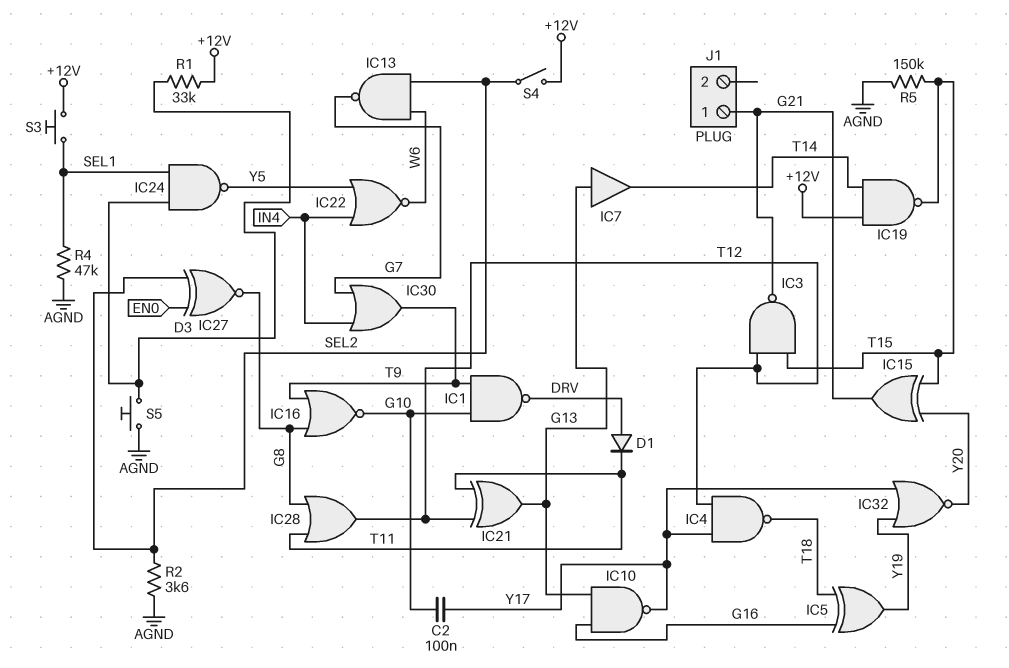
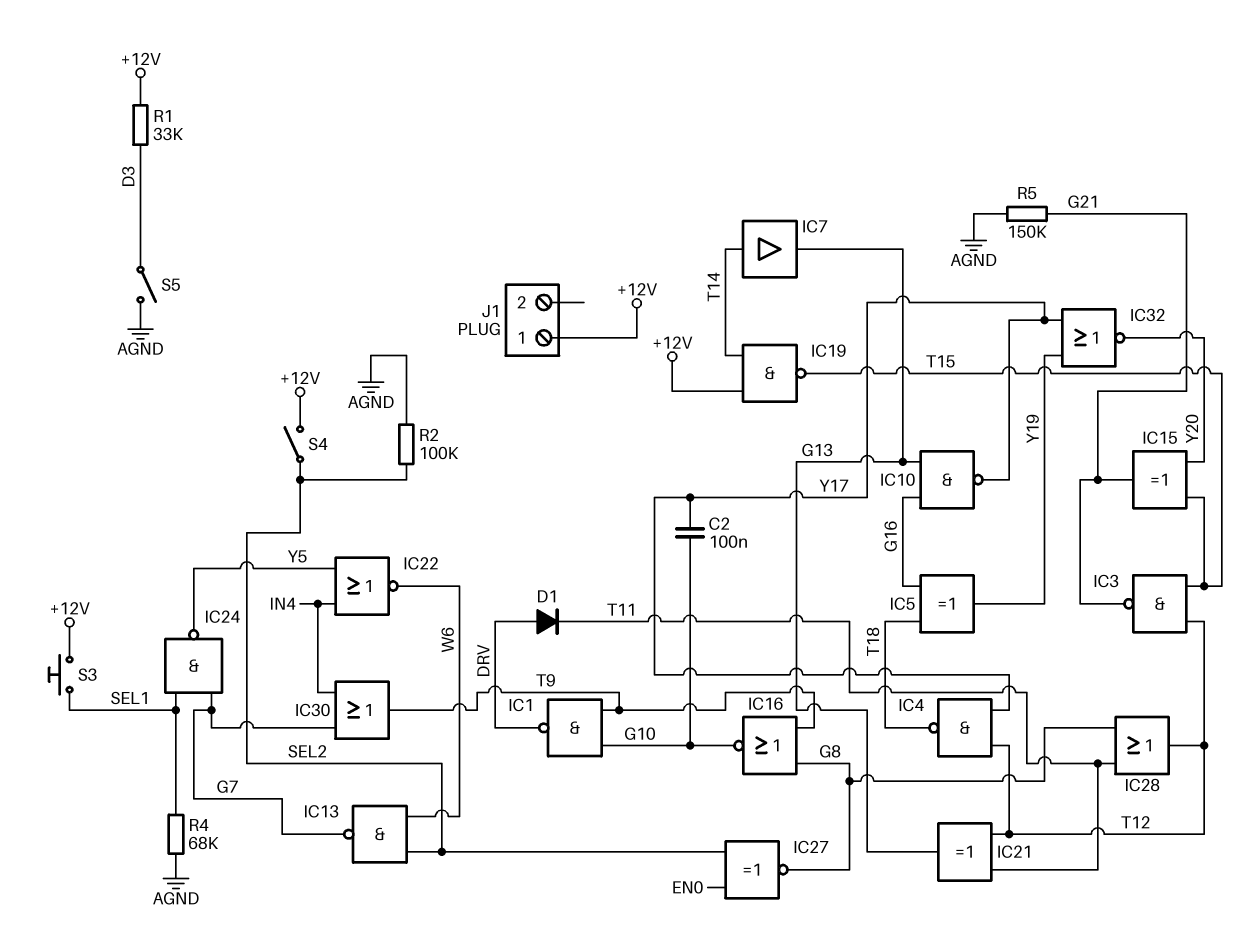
IC7: buffer (in G13, out T14) -> buffer (in T14, out G13)
IC24: NAND (in D3, in SEL1, out Y5) -> NAND (in G7, in SEL1, out Y5)
J1 pin 1: G21 -> +12V
R2: 3.6k (AGND, SEL2) -> 100k (AGND, SEL2)
R4: 47k (AGND, SEL1) -> 68k (AGND, SEL1)
R5: 150k (AGND, T15) -> 150k (AGND, G21)
S5: button (AGND, D3) -> switch (AGND, D3)

